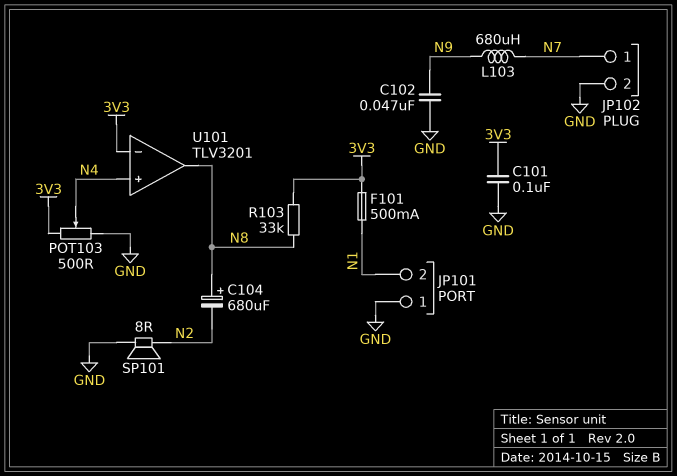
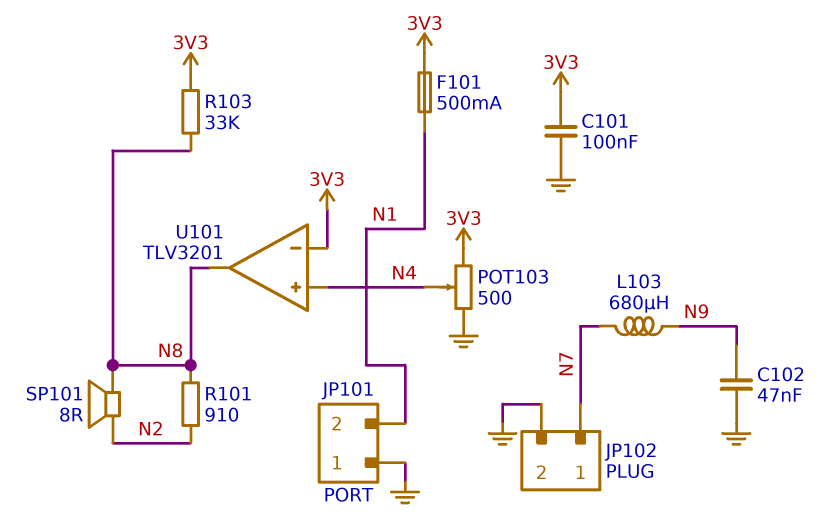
C104: 680uF (plus N8, minus N2) -> none
R101: none -> 910 (N2, N8)
SP101: speaker 8R (GND, N2) -> speaker 8R (N2, N8)

